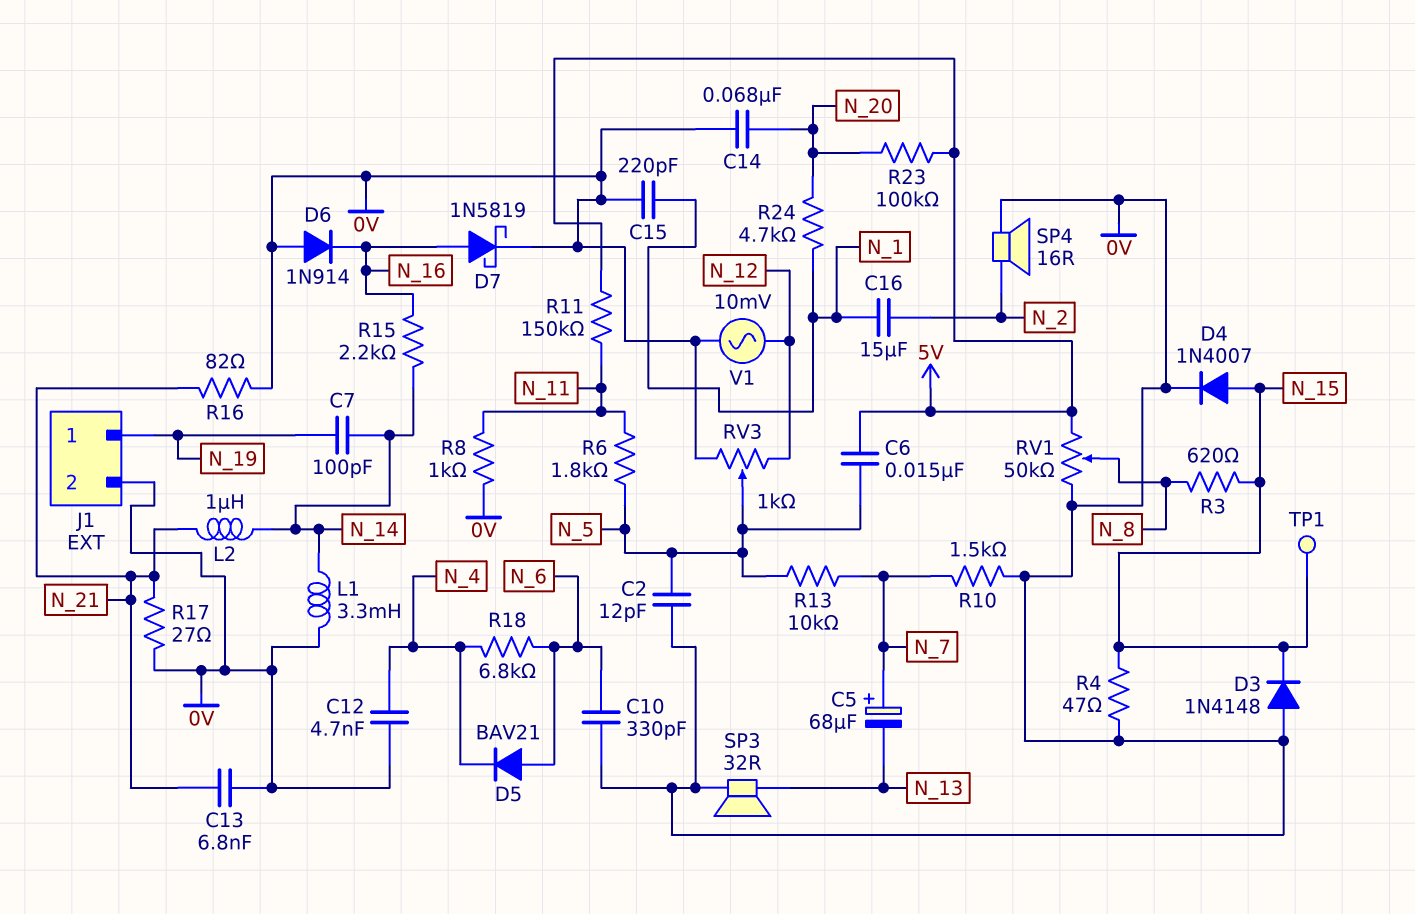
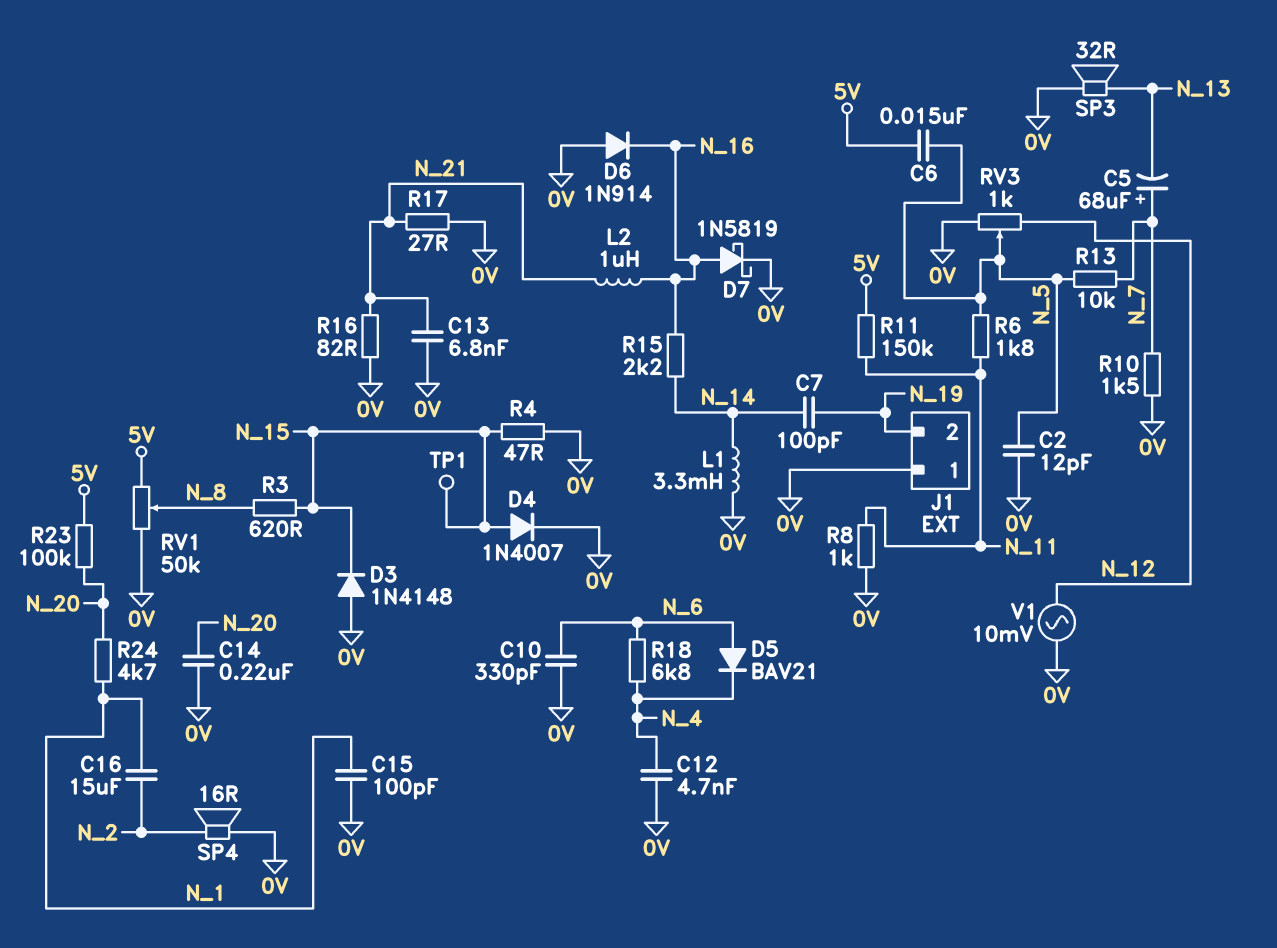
C14: 68nF (0V, N_20) -> 220nF (0V, N_20)
C15: 220pF (0V, N_1) -> 100pF (0V, N_1)
J1 pin 1: N_19 -> 0V
J1 pin 2: 0V -> N_19
L2: 1uH (N_14, N_21) -> 1uH (N_16, N_21)

